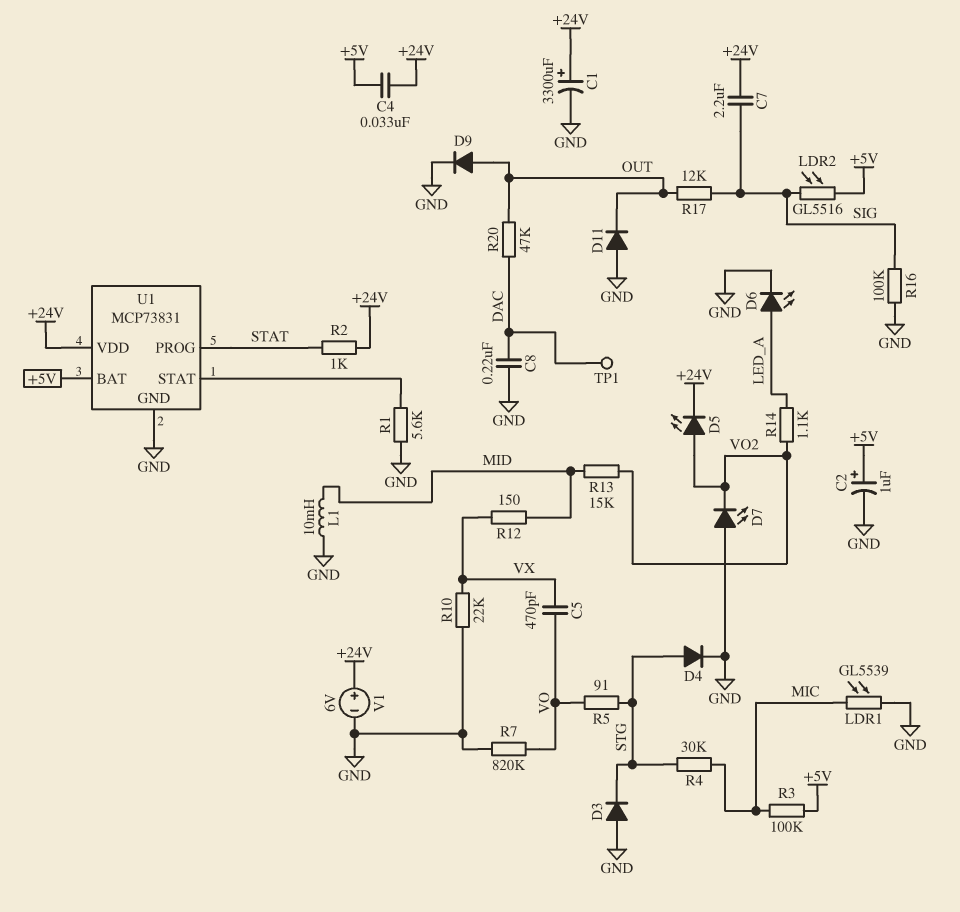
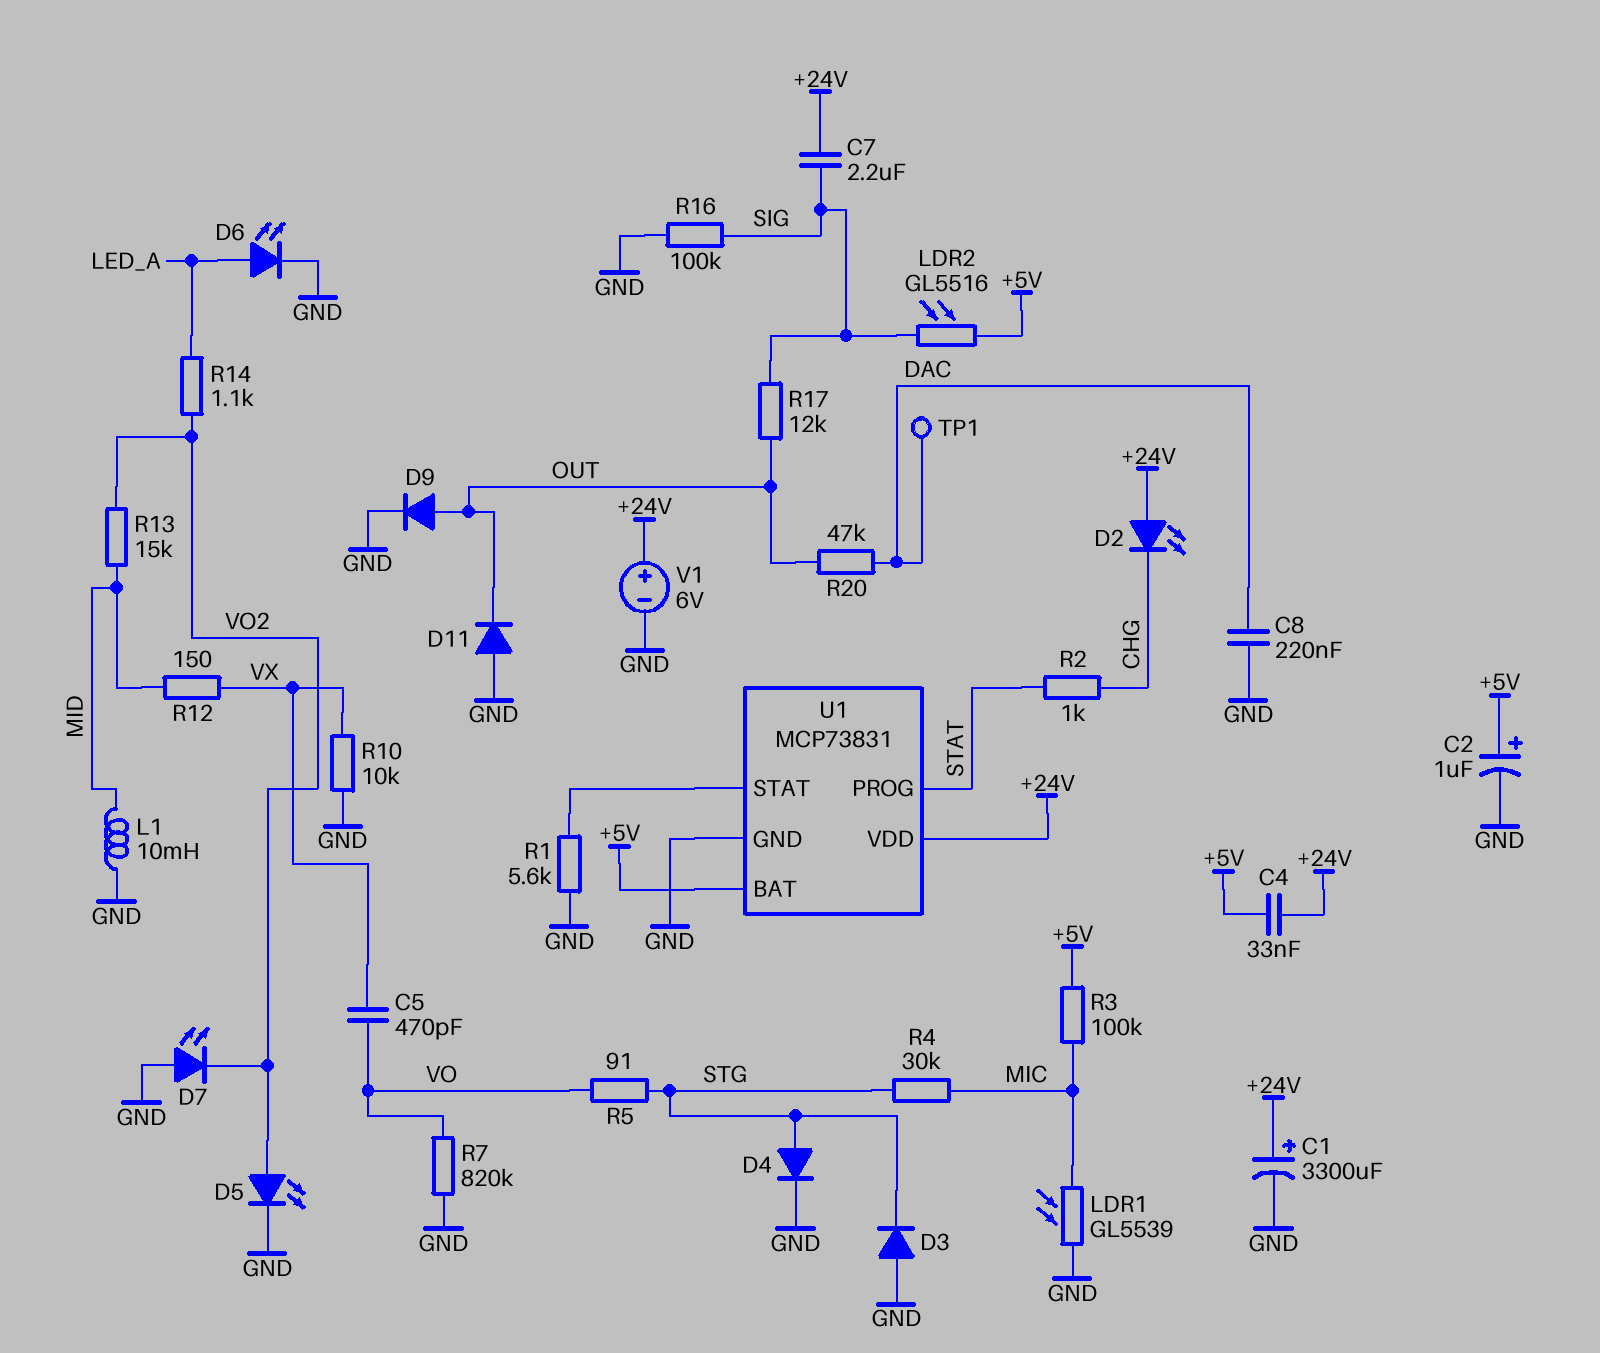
D2: none -> LED (A +24V, K CHG)
D5: LED (A VO2, K +24V) -> LED (A VO2, K GND)
R2: 1k (+24V, STAT) -> 1k (CHG, STAT)
R10: 22k (GND, VX) -> 10k (GND, VX)

